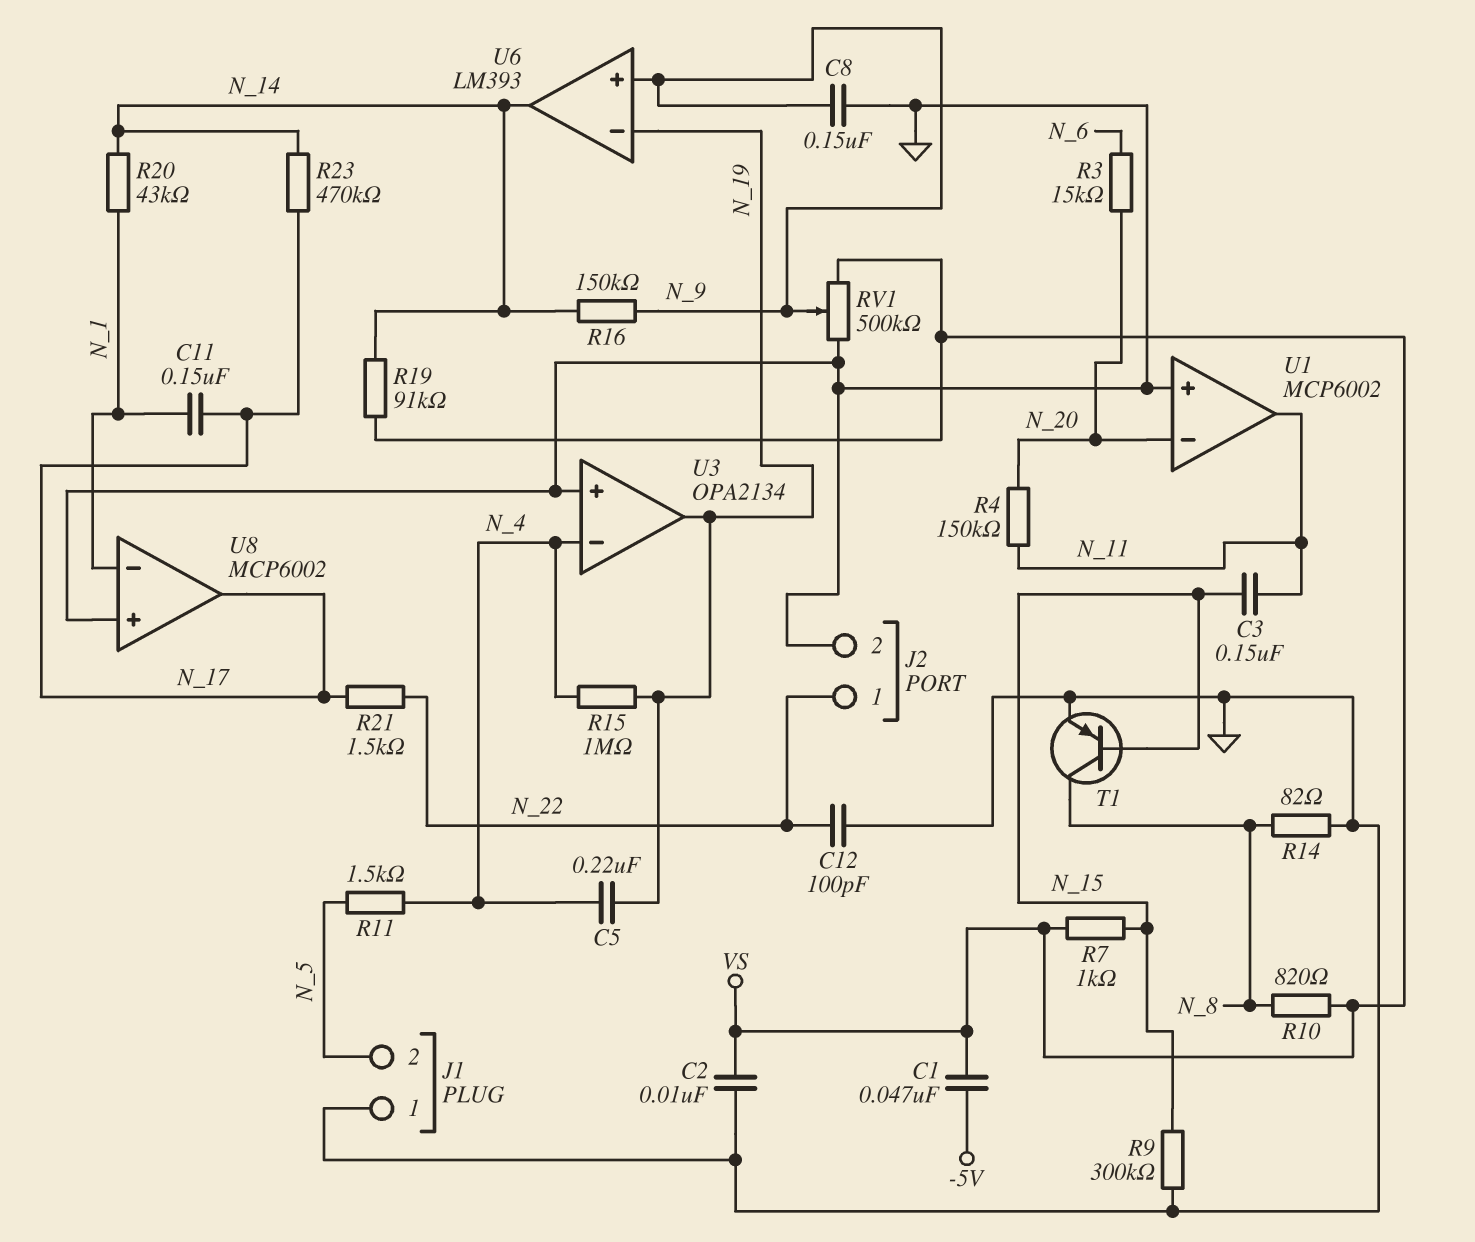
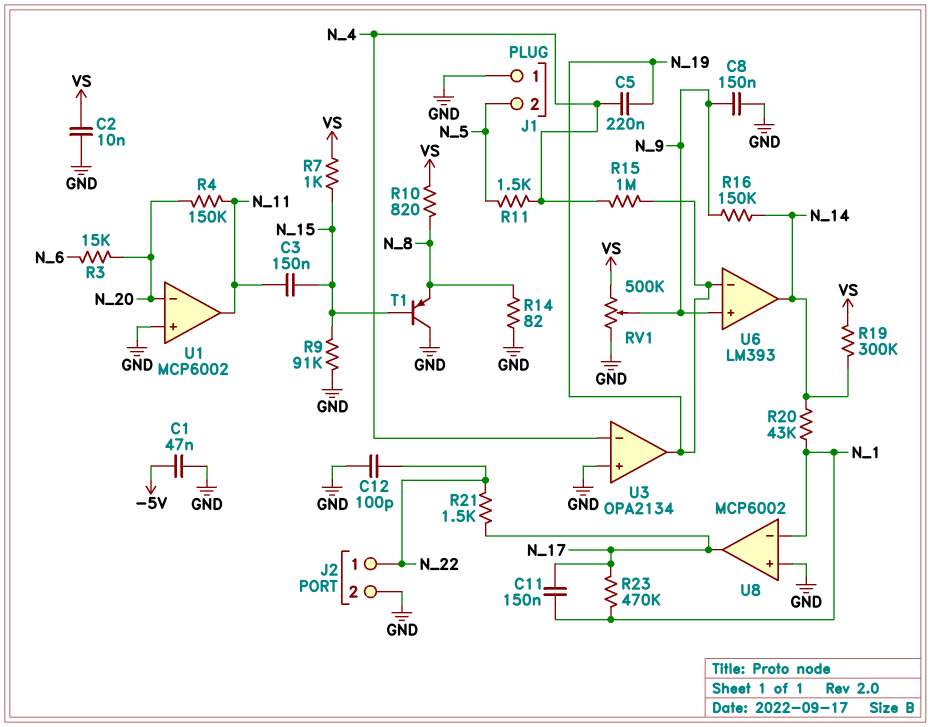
C1: 47nF (-5V, VS) -> 47nF (-5V, GND)
R9: 300k (GND, N_15) -> 91k (GND, N_15)
R19: 91k (N_14, VS) -> 300k (N_14, VS)
R23: 470k (N_14, N_17) -> 470k (N_1, N_17)
T1: PNP (B N_15, C N_8, E GND) -> PNP (B N_15, C GND, E N_8)

